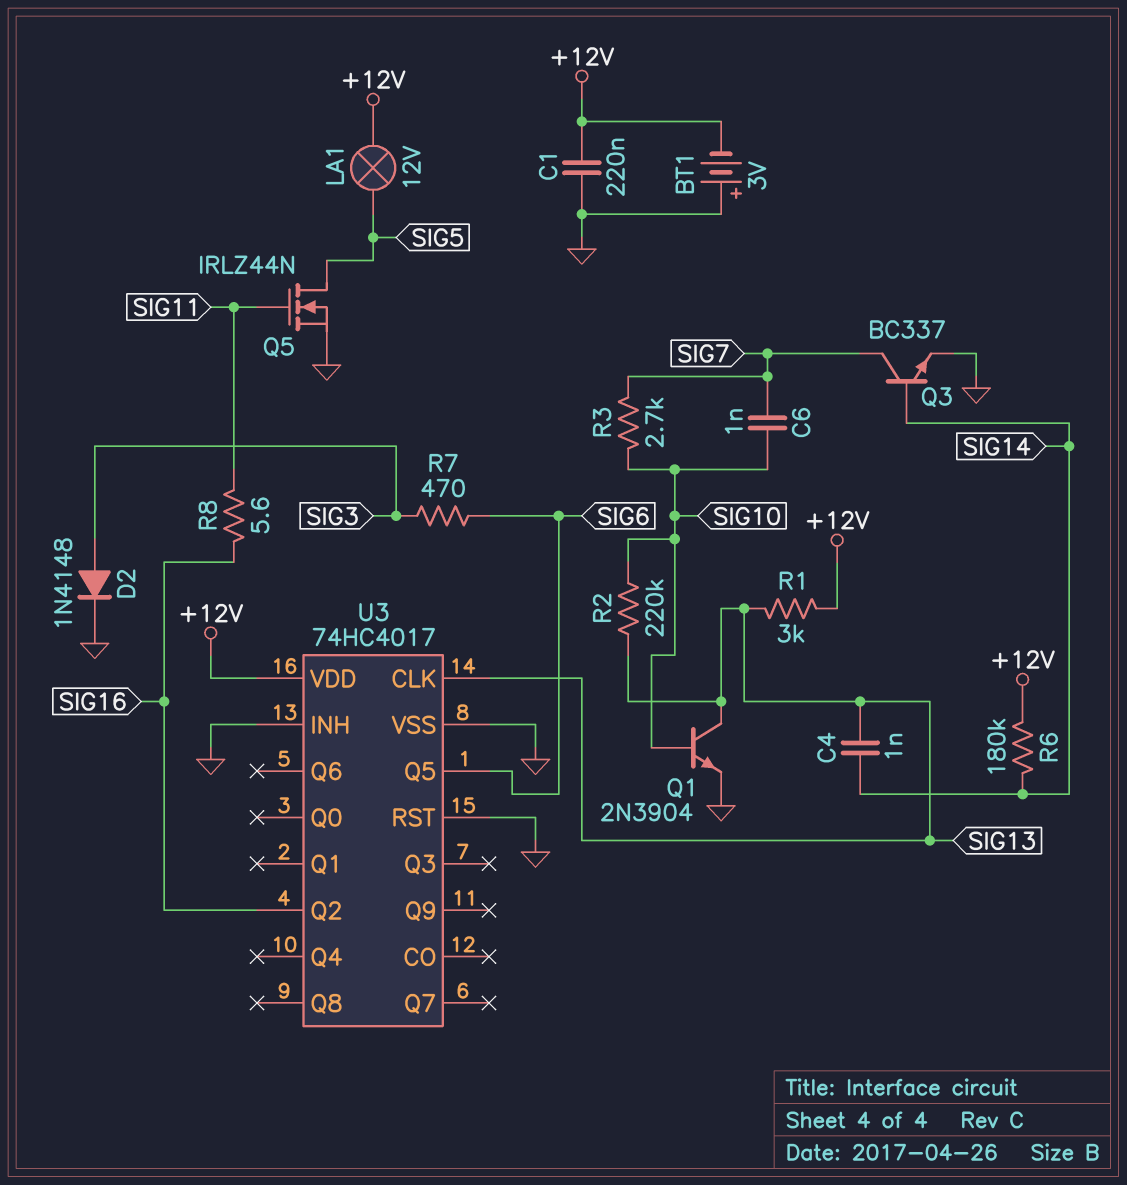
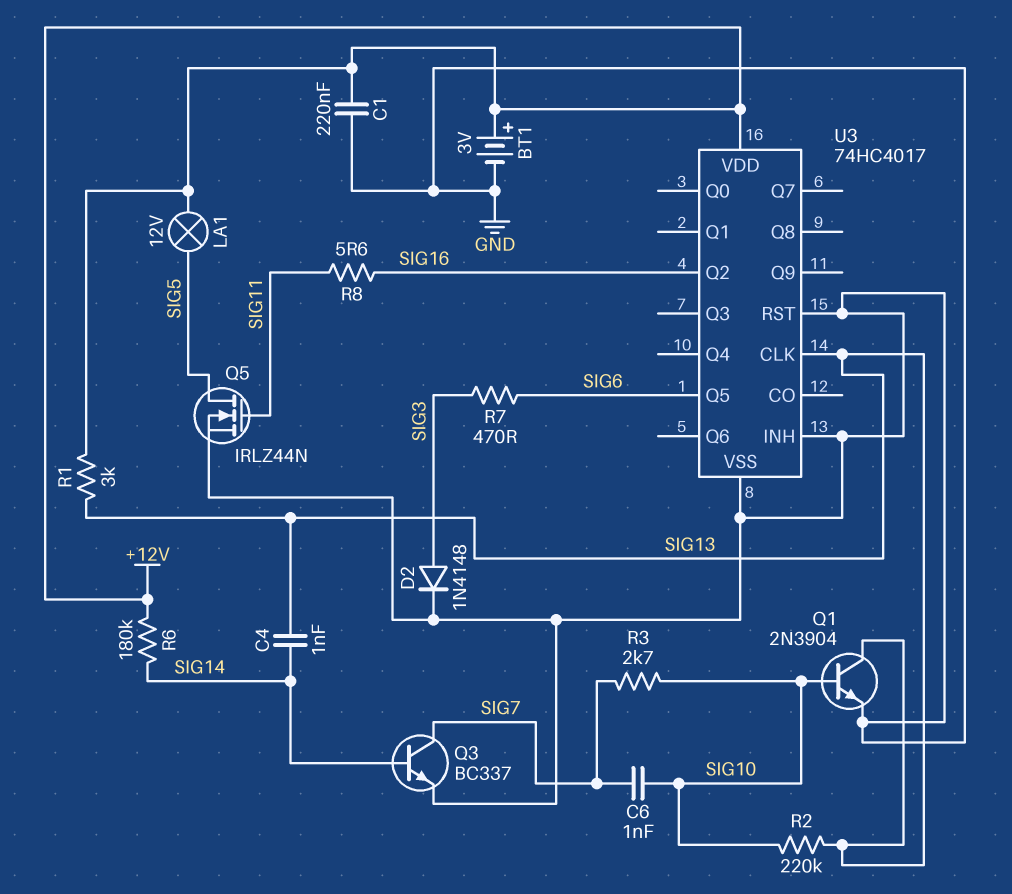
BT1: 3V (plus GND, minus +12V) -> 3V (plus +12V, minus GND)

